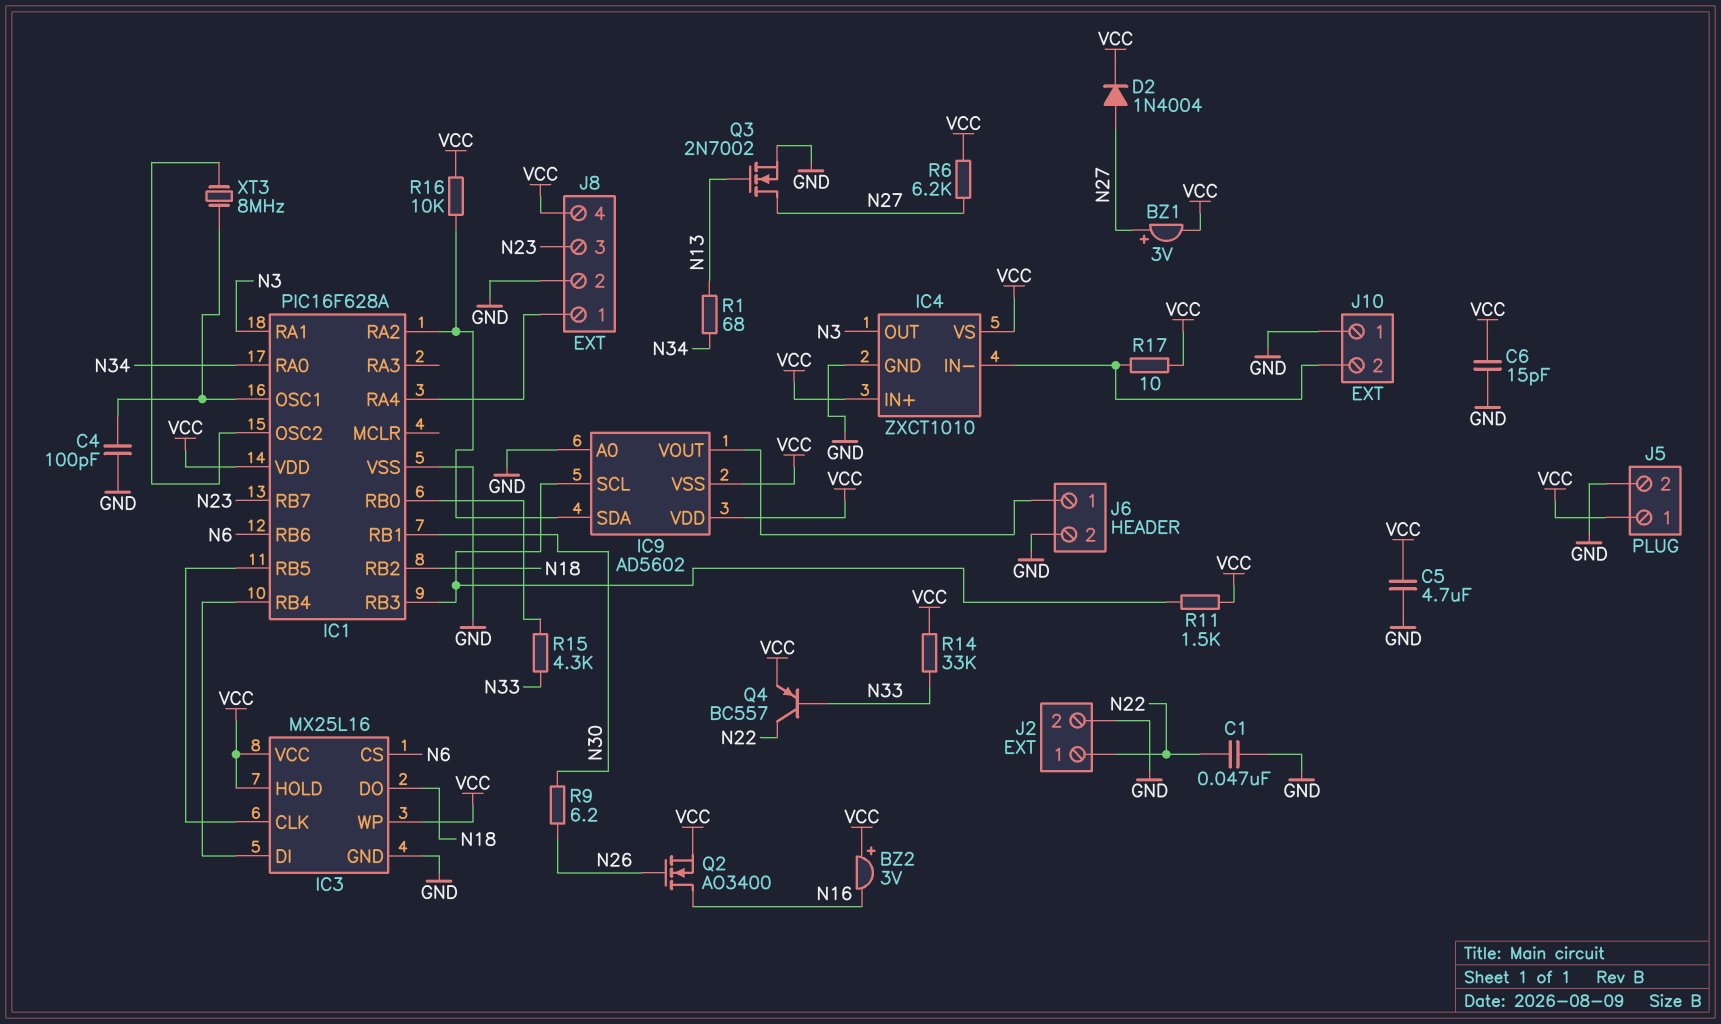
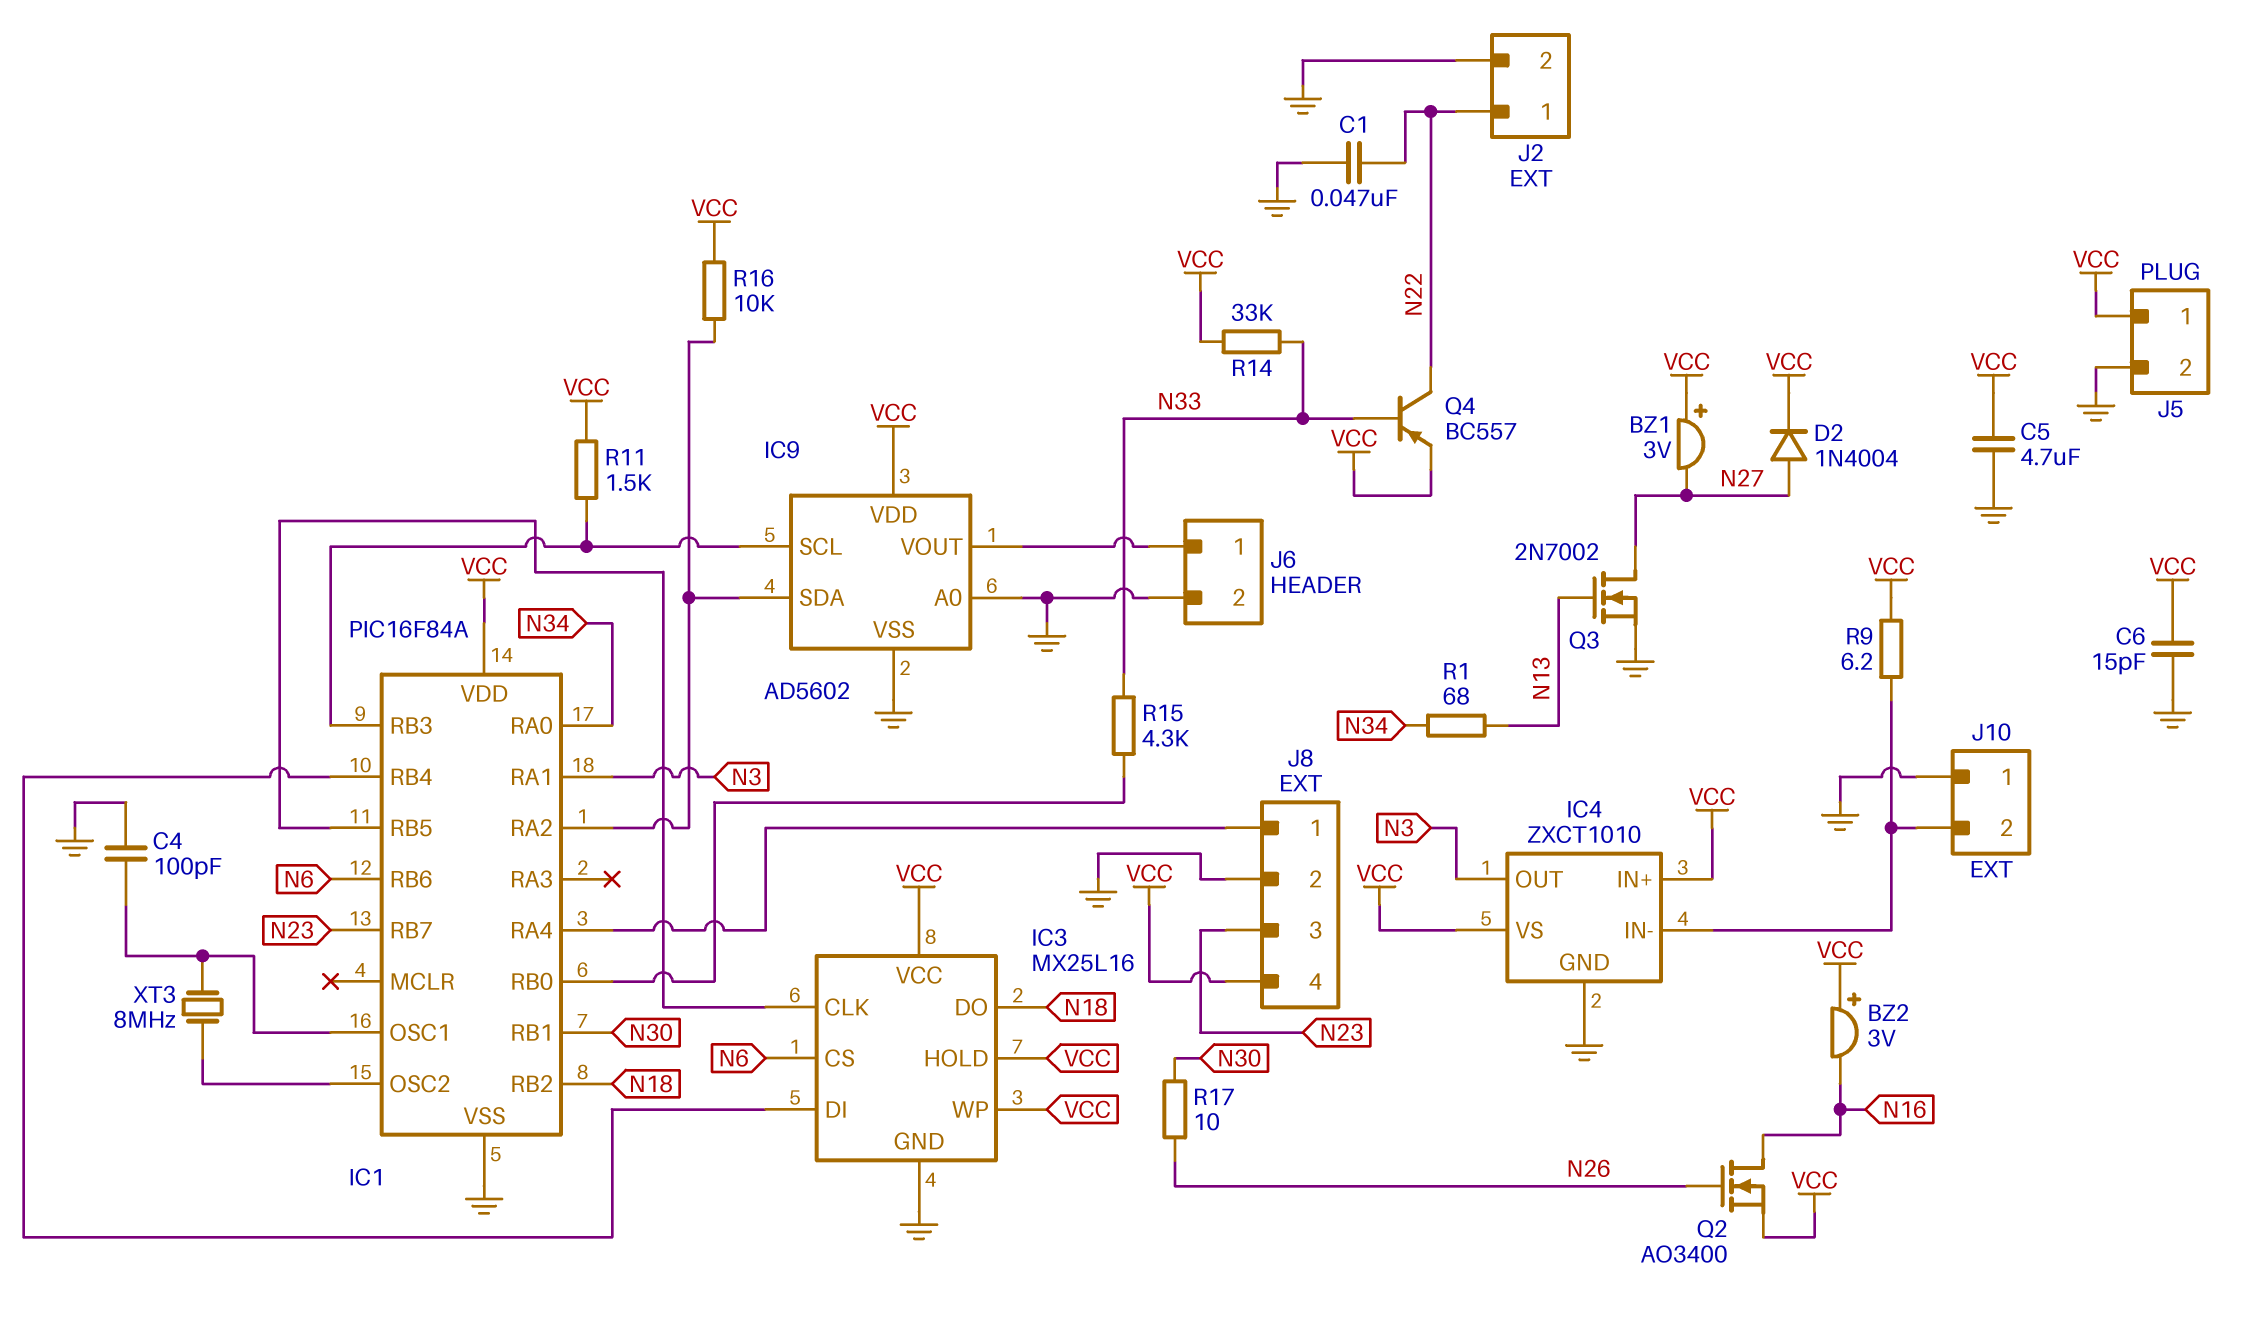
BZ1: buzzer 3V (plus N27, minus VCC) -> buzzer 3V (plus VCC, minus N27)
IC1: PIC16F628A -> PIC16F84A
IC9 pin VSS: VCC -> GND
R6: 6.2k (N27, VCC) -> none
R9: 6.2 (N26, N30) -> 6.2 (IC4/IN-, VCC)
R17: 10 (IC4/IN-, VCC) -> 10 (N26, N30)

